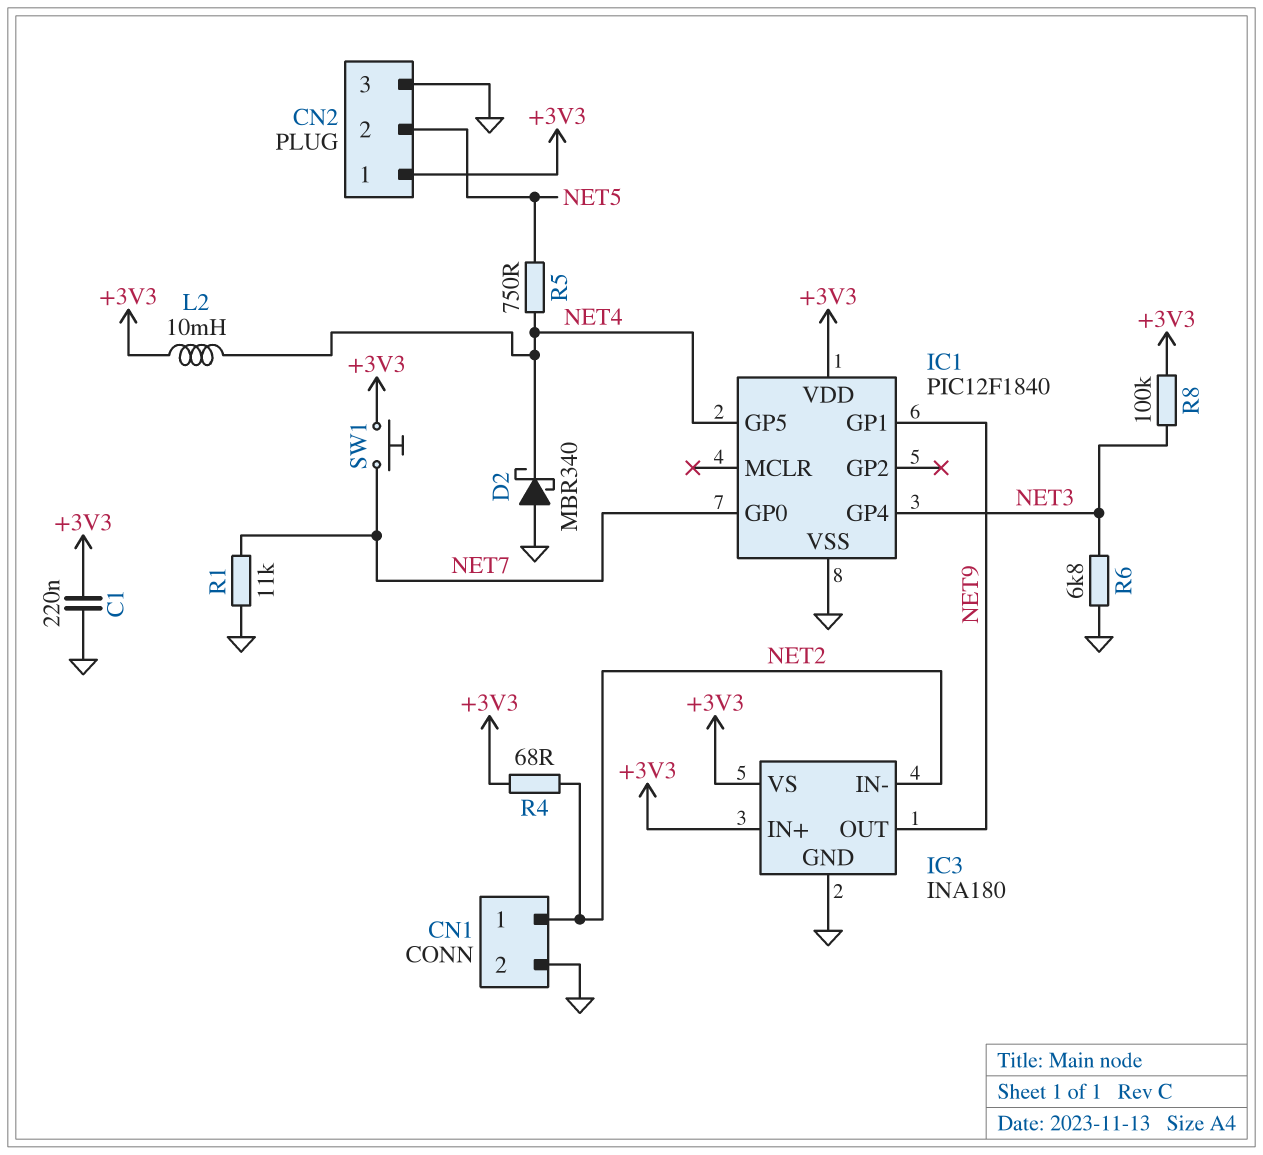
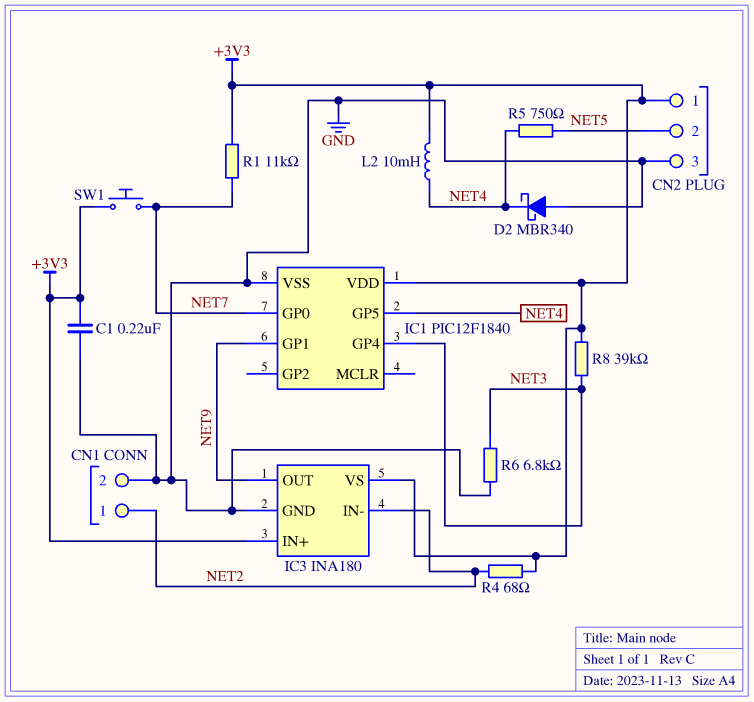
R1: 11k (GND, NET7) -> 11k (+3V3, NET7)
R8: 100k (+3V3, NET3) -> 39k (+3V3, NET3)

